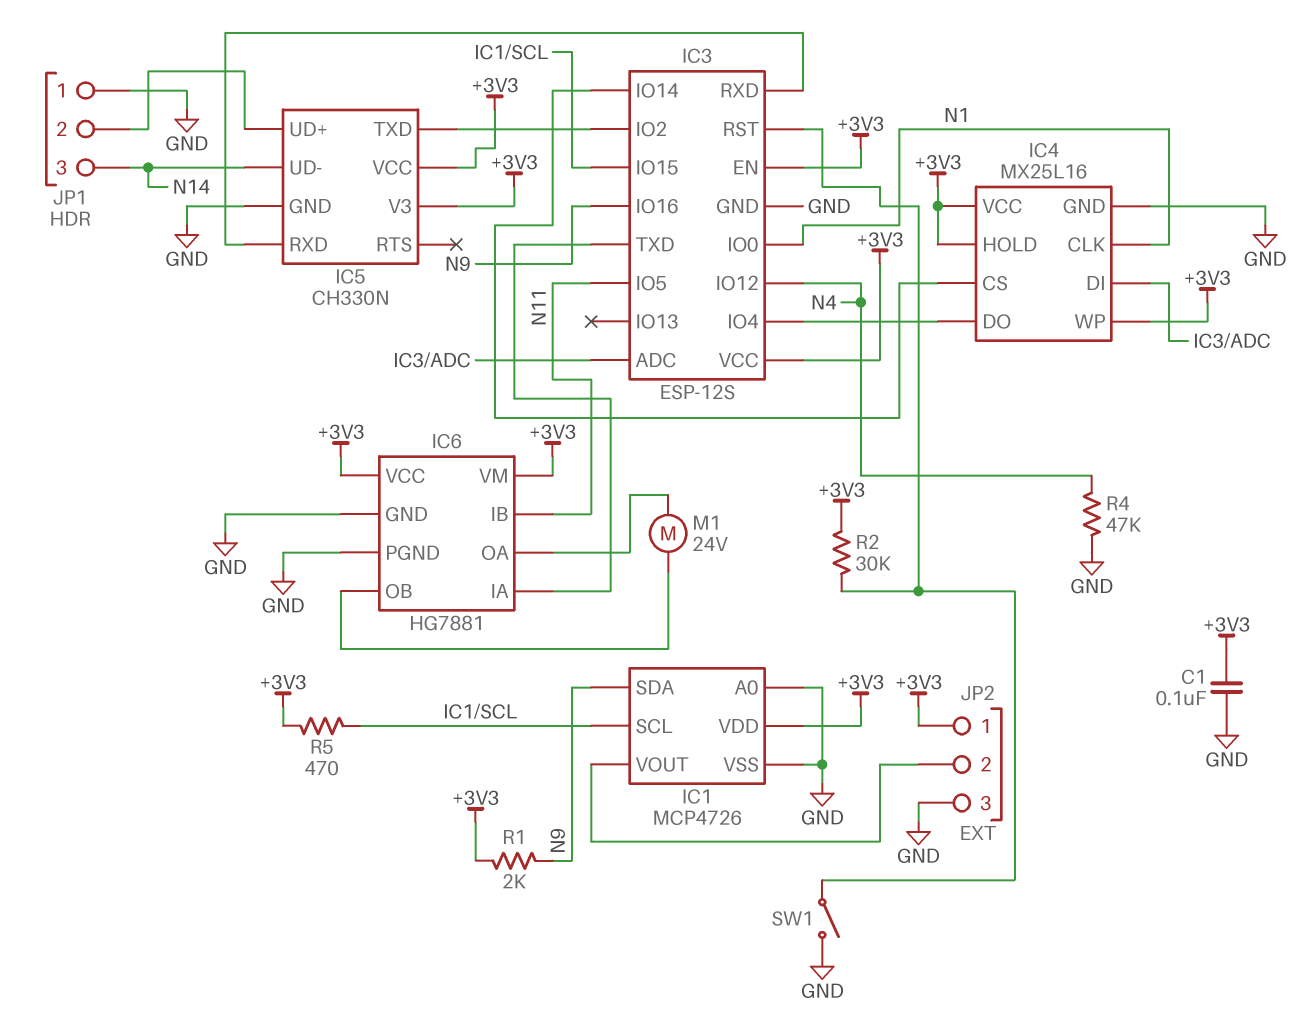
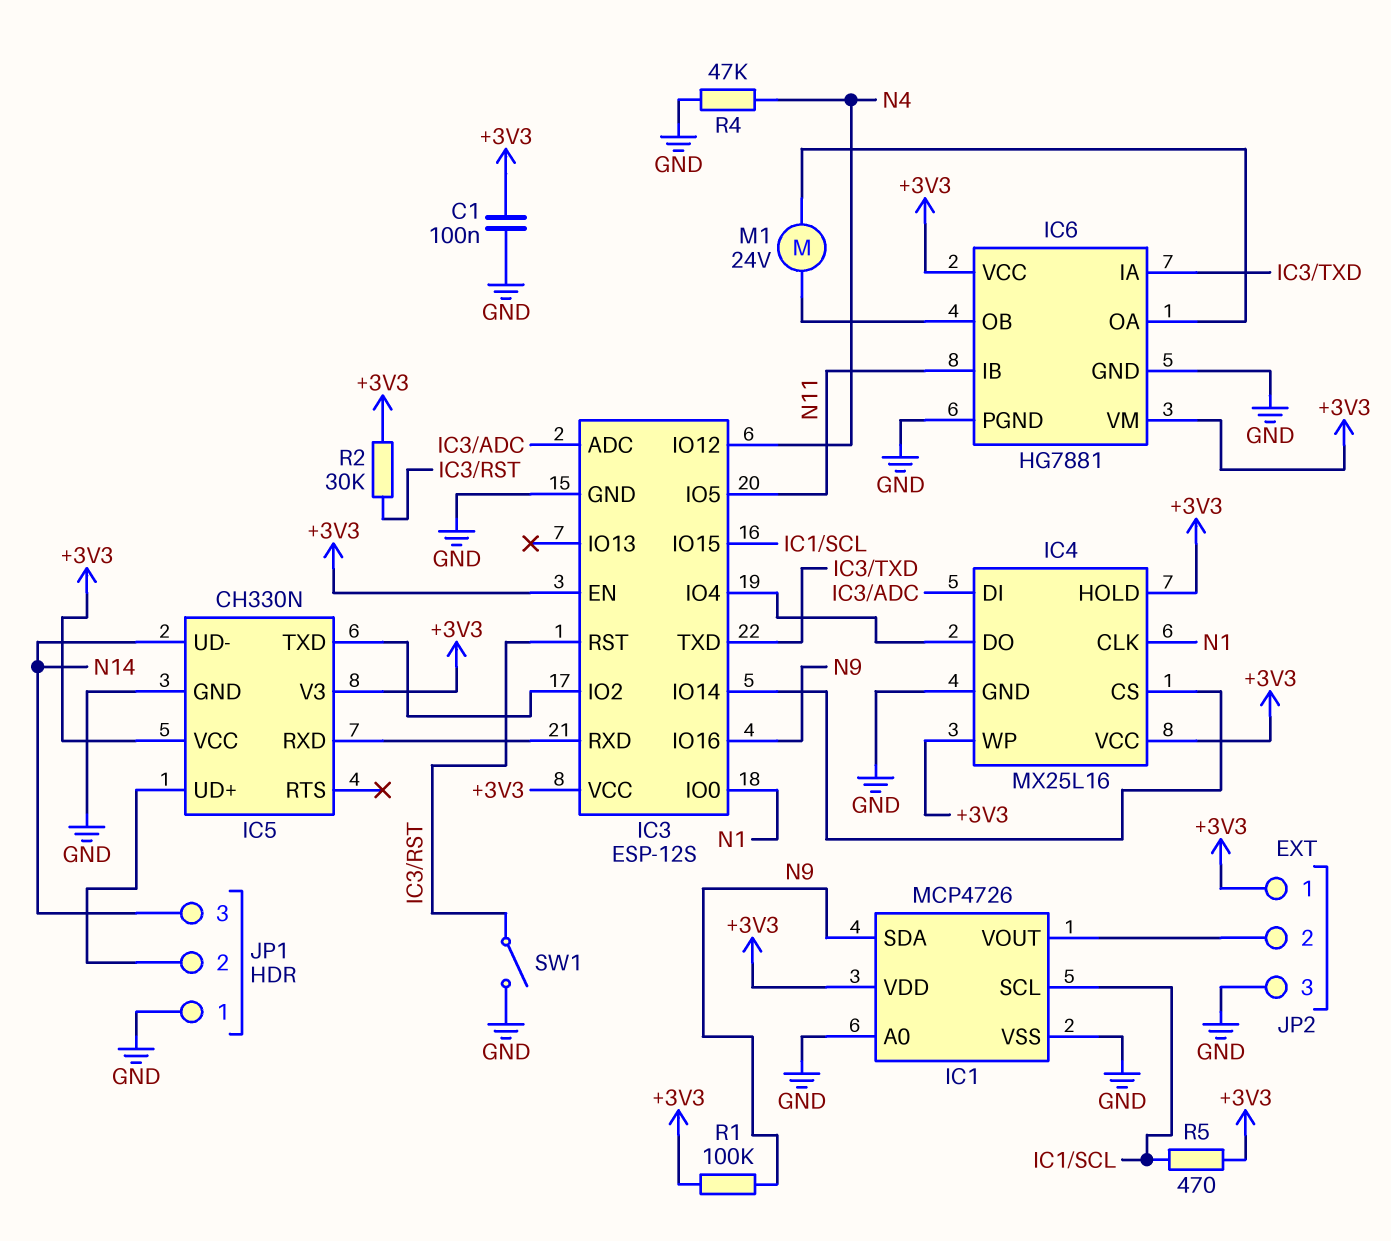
R1: 2k (+3V3, N9) -> 100k (+3V3, N9)

